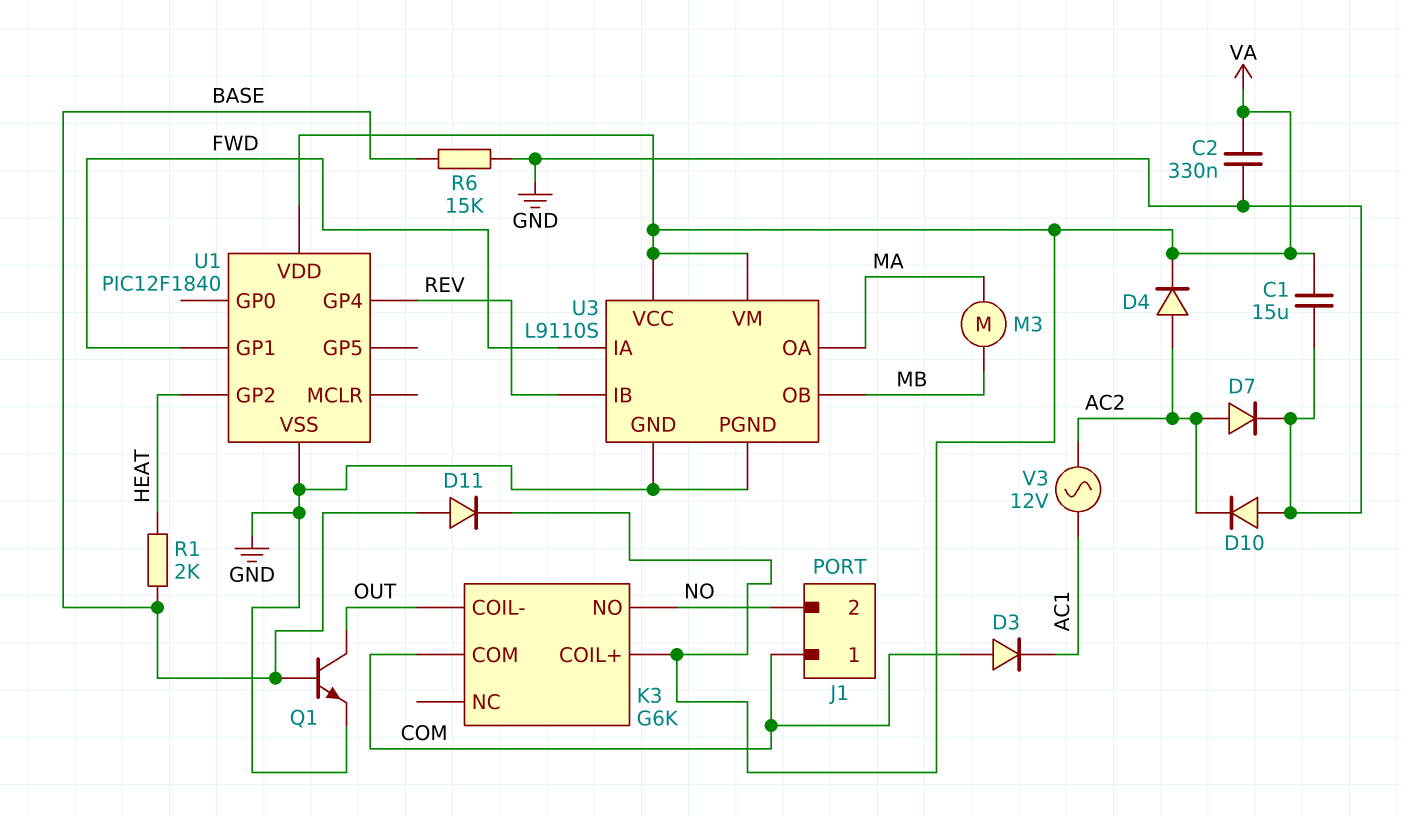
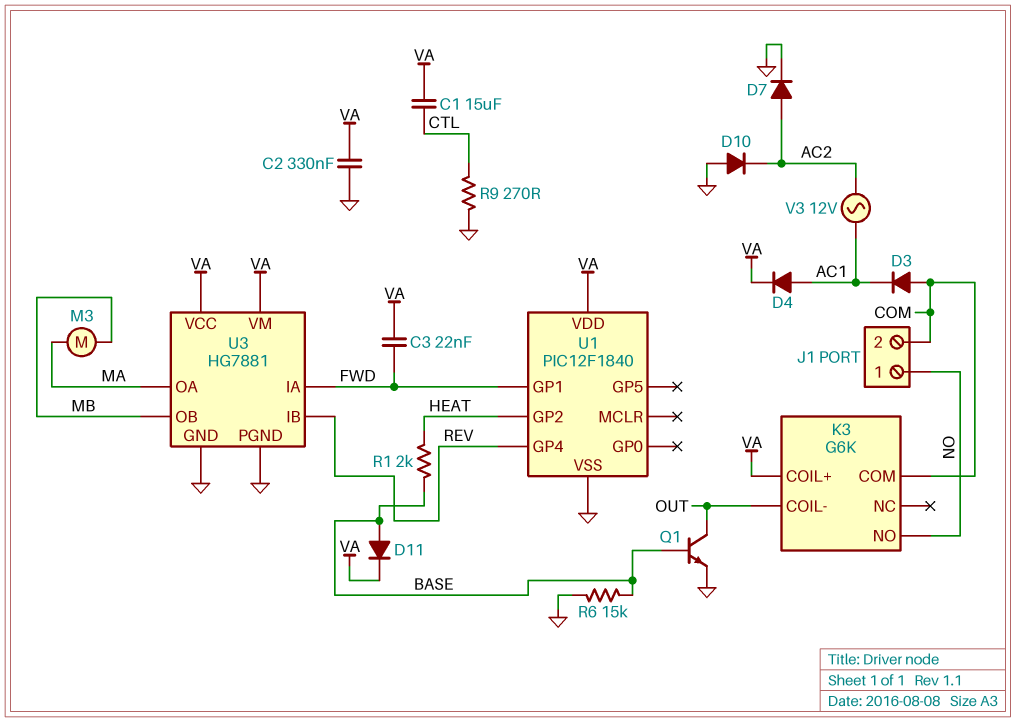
C1: 15uF (GND, VA) -> 15uF (CTL, VA)
C3: none -> 22nF (FWD, VA)
D4: diode (A AC2, K VA) -> diode (A AC1, K VA)
J1 pin 1: COM -> NO
J1 pin 2: NO -> COM
R9: none -> 270 (CTL, GND)
U3: L9110S -> HG7881

